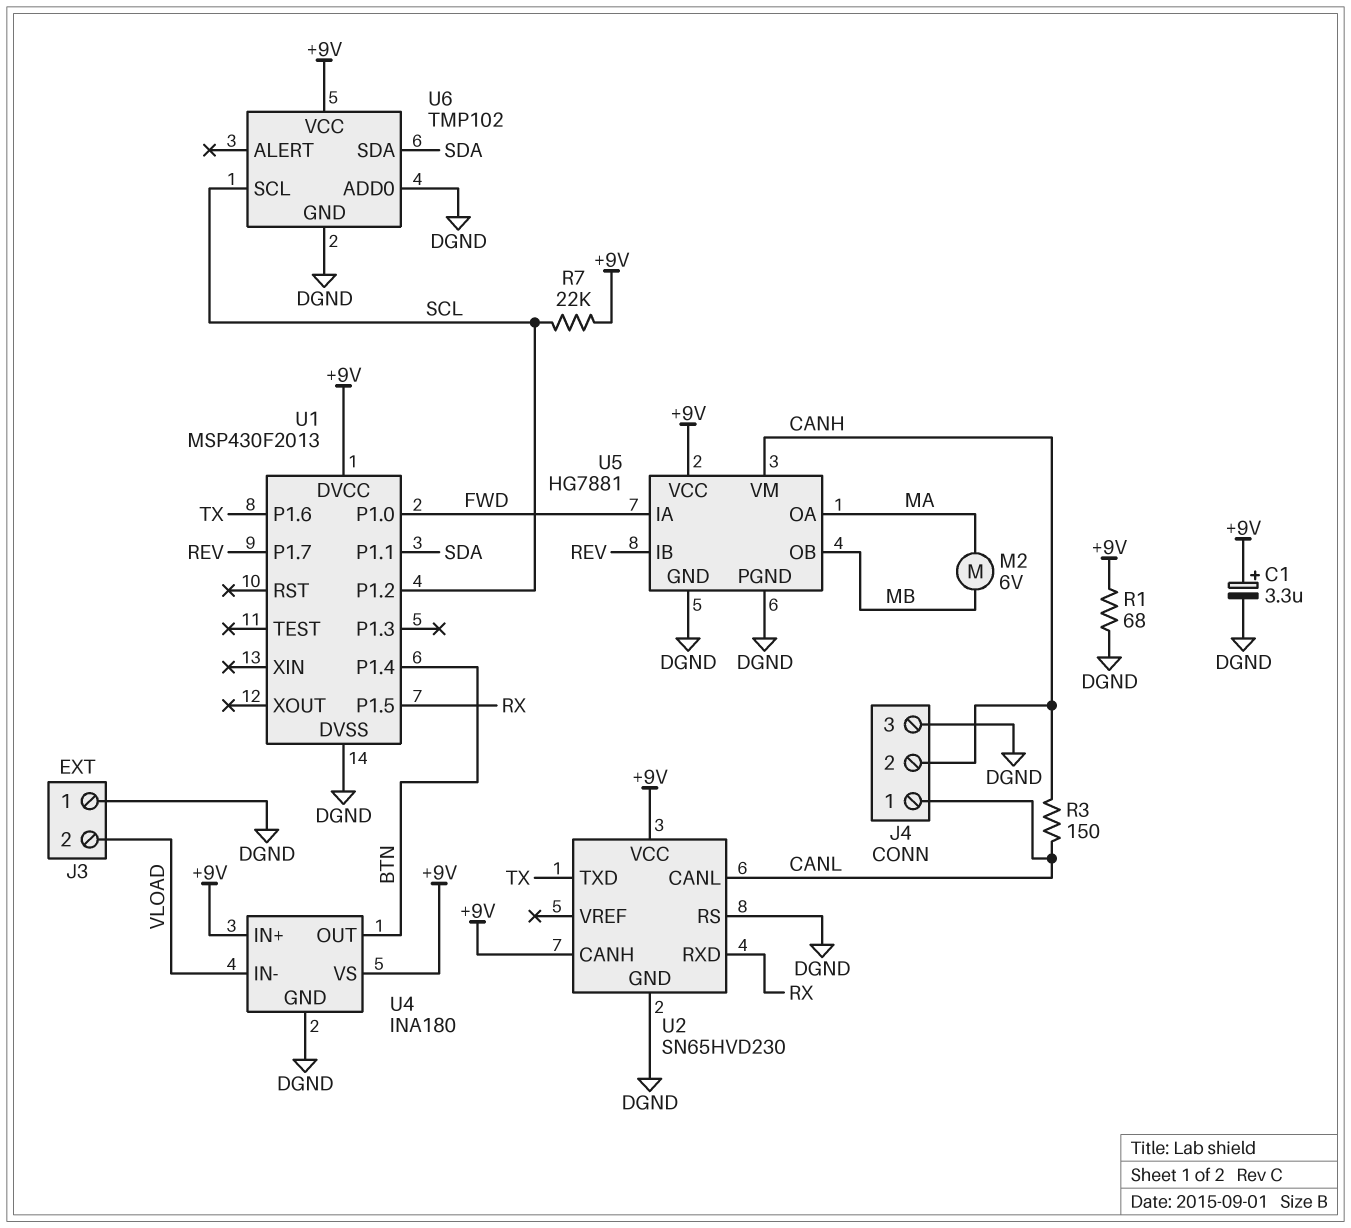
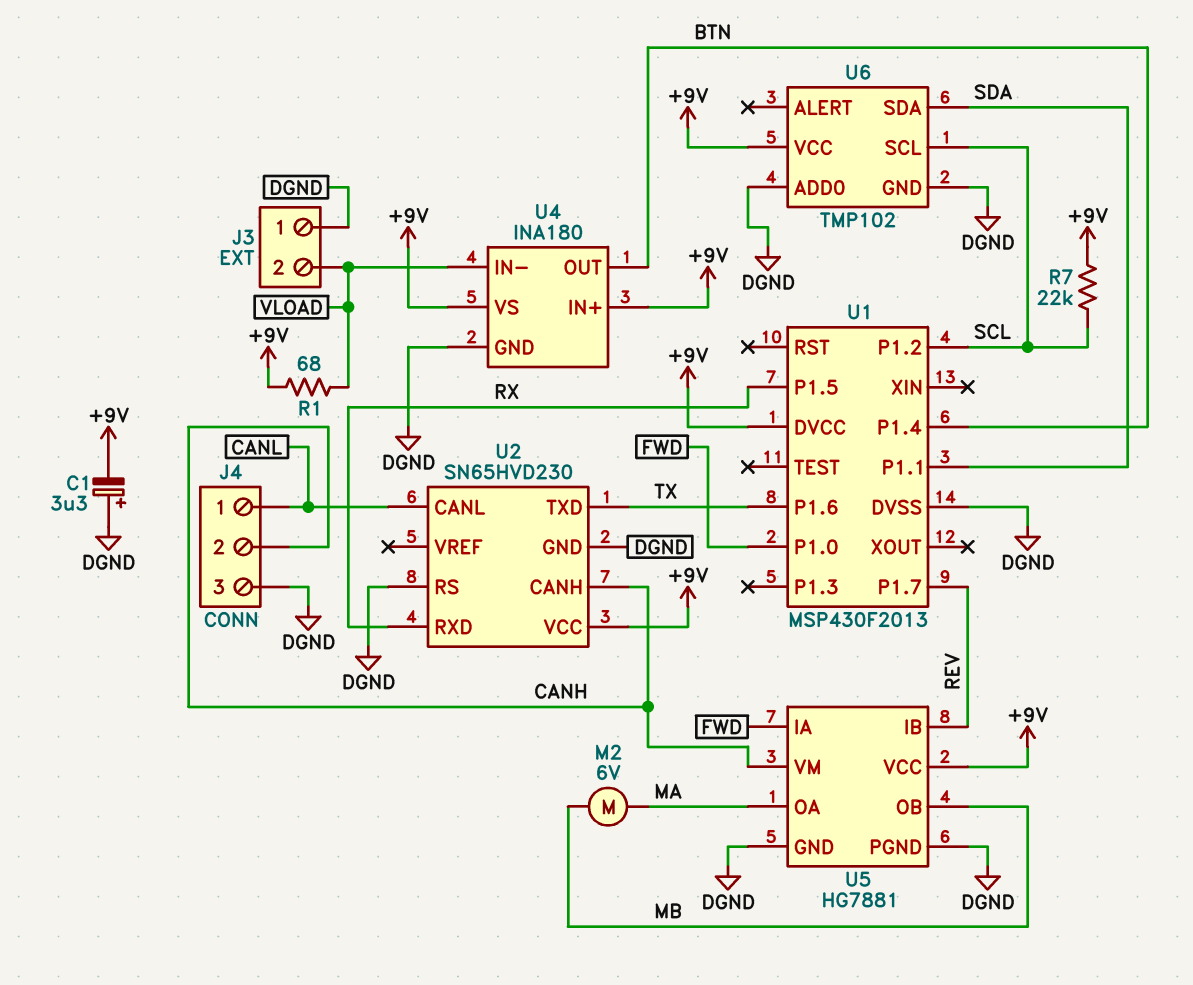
C1: 3.3uF (plus +9V, minus DGND) -> 3.3uF (plus DGND, minus +9V)
R1: 68 (+9V, DGND) -> 68 (+9V, VLOAD)
R3: 150 (CANH, CANL) -> none
U2 pin CANH: +9V -> CANH

